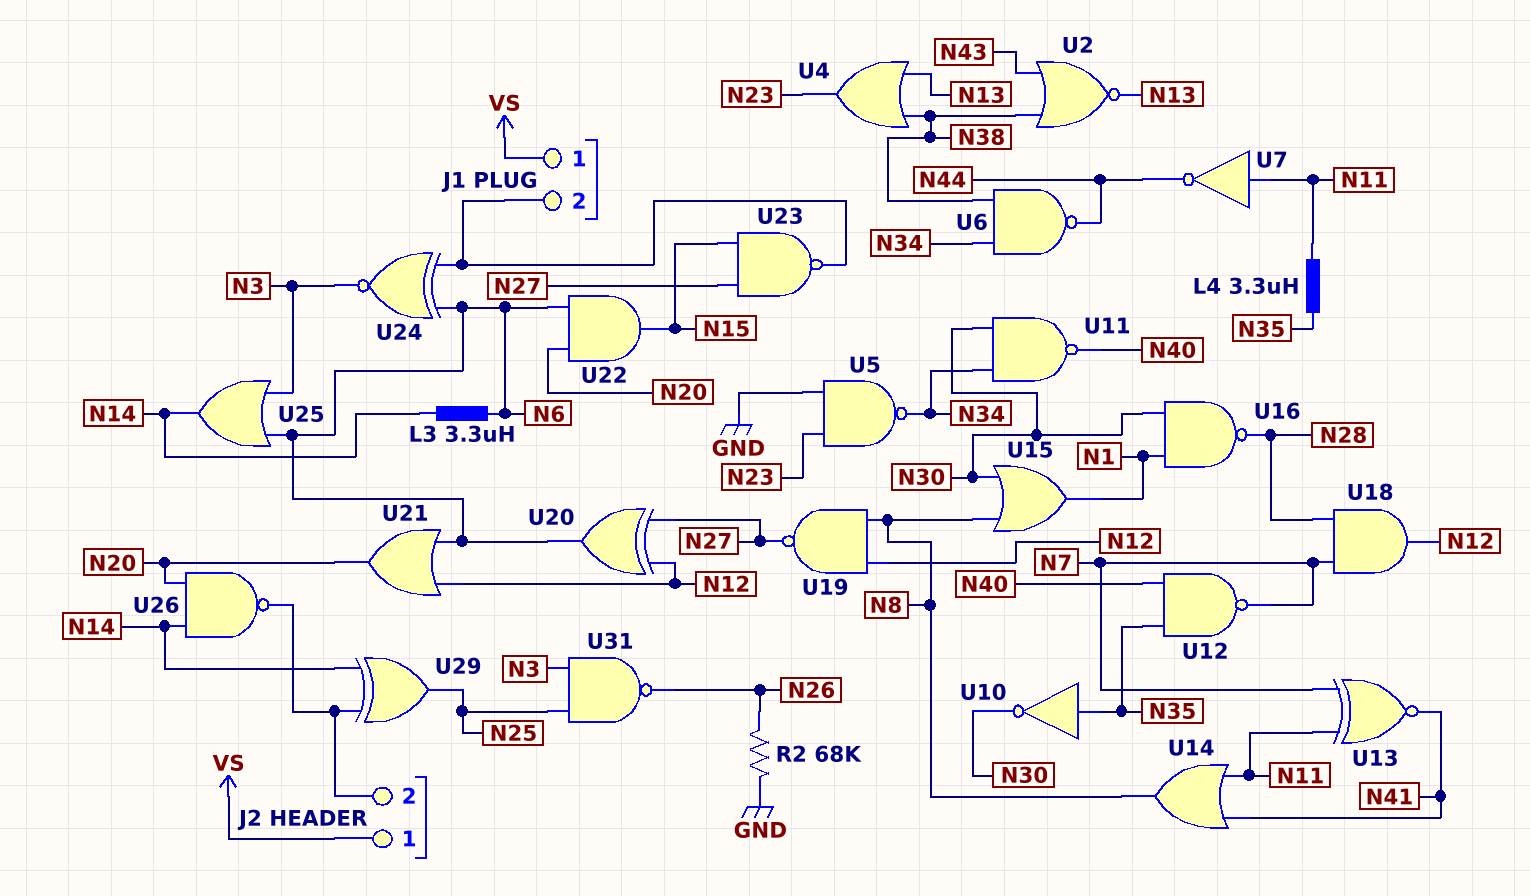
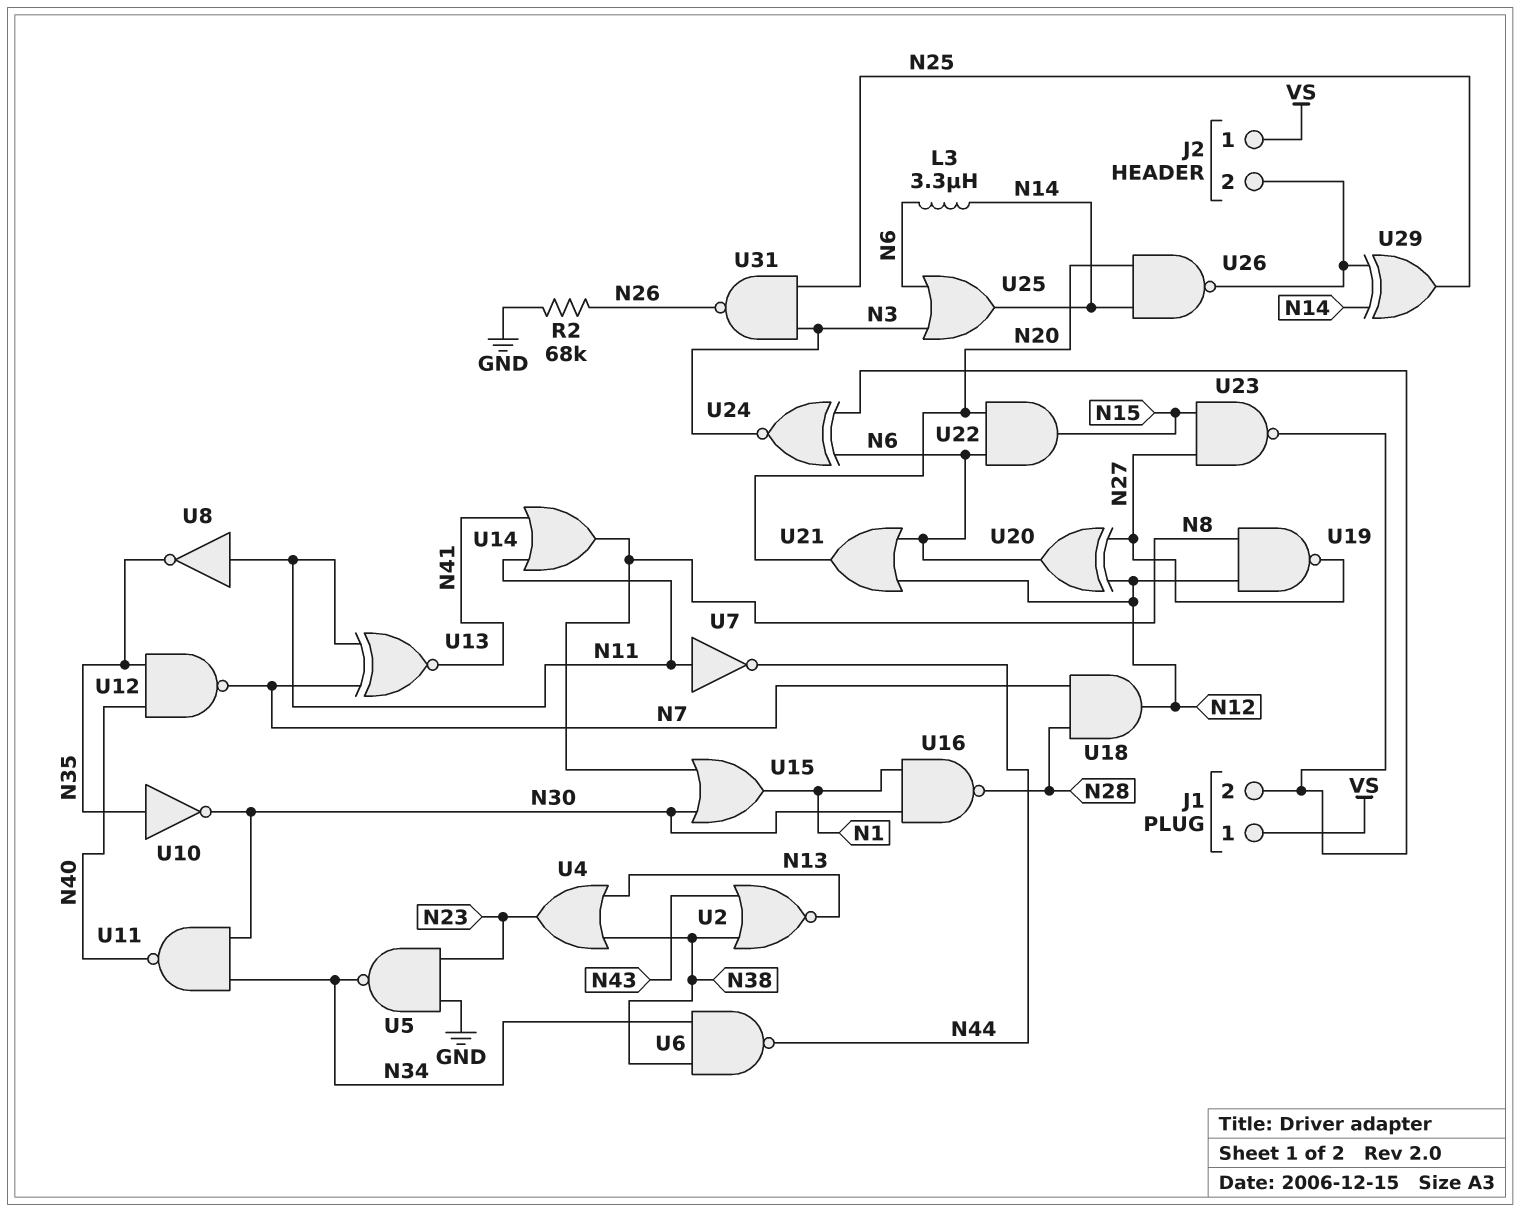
L4: 3.3uH (N11, N35) -> none
U8: none -> NOT (in N11, out N35)

